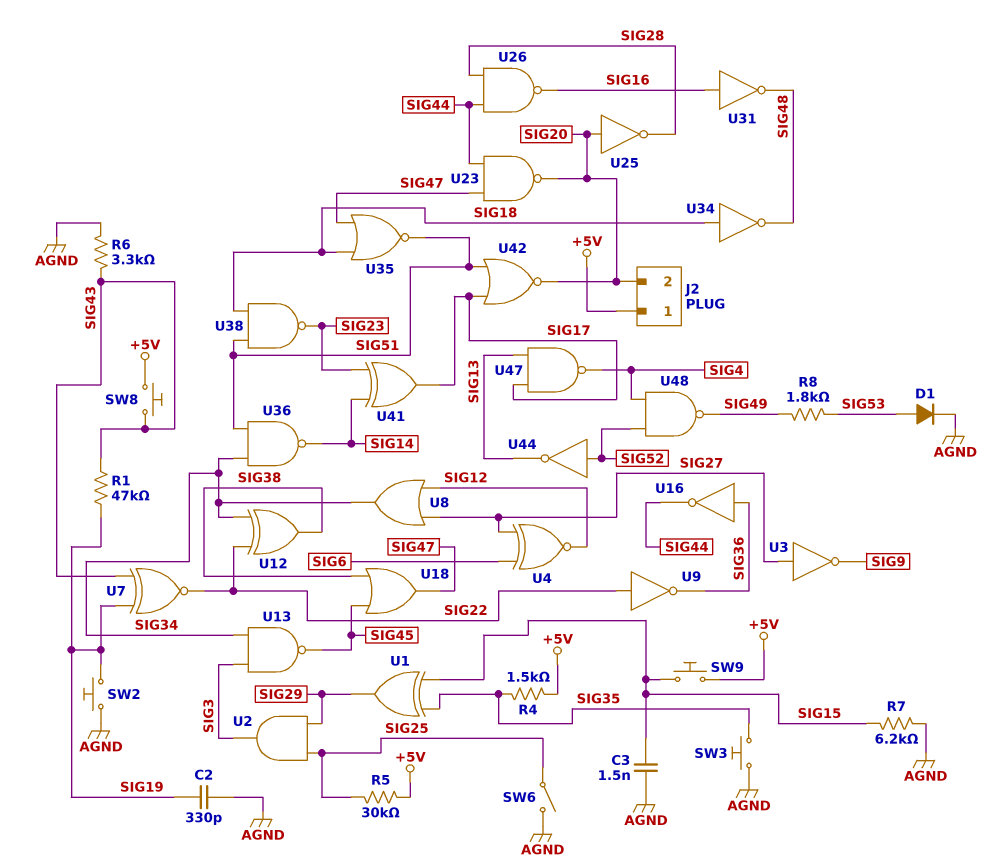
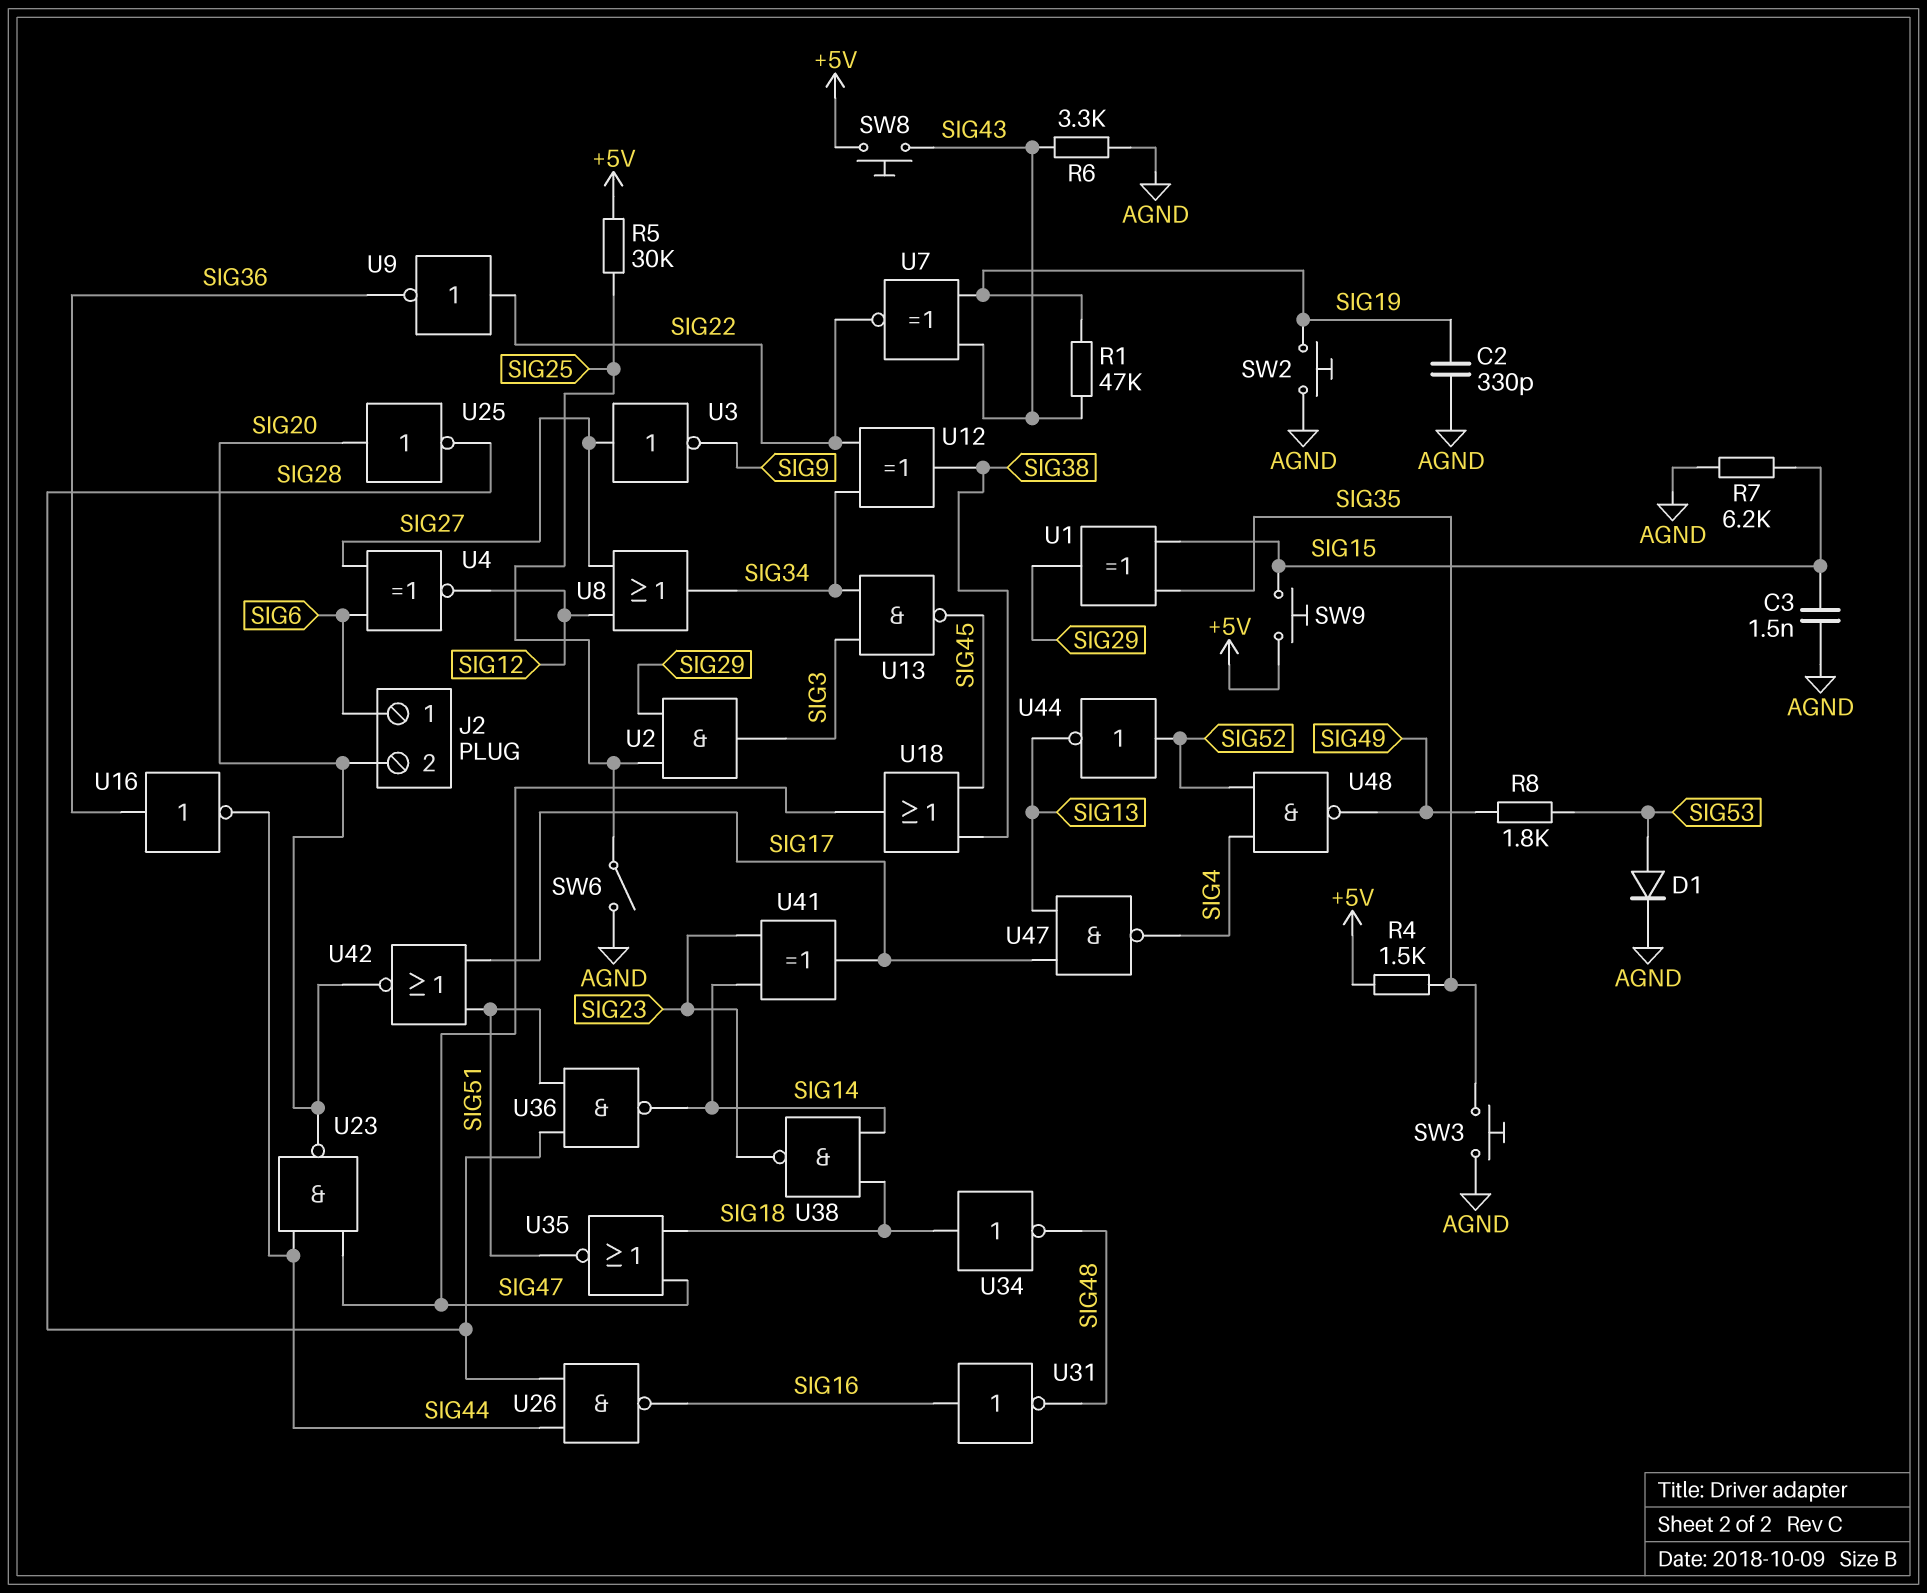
J2 pin 1: +5V -> SIG6
U36: NAND (in SIG34, in SIG51, out SIG14) -> NAND (in SIG28, in SIG51, out SIG14)
U38: NAND (in SIG18, in SIG51, out SIG23) -> NAND (in SIG14, in SIG18, out SIG23)

